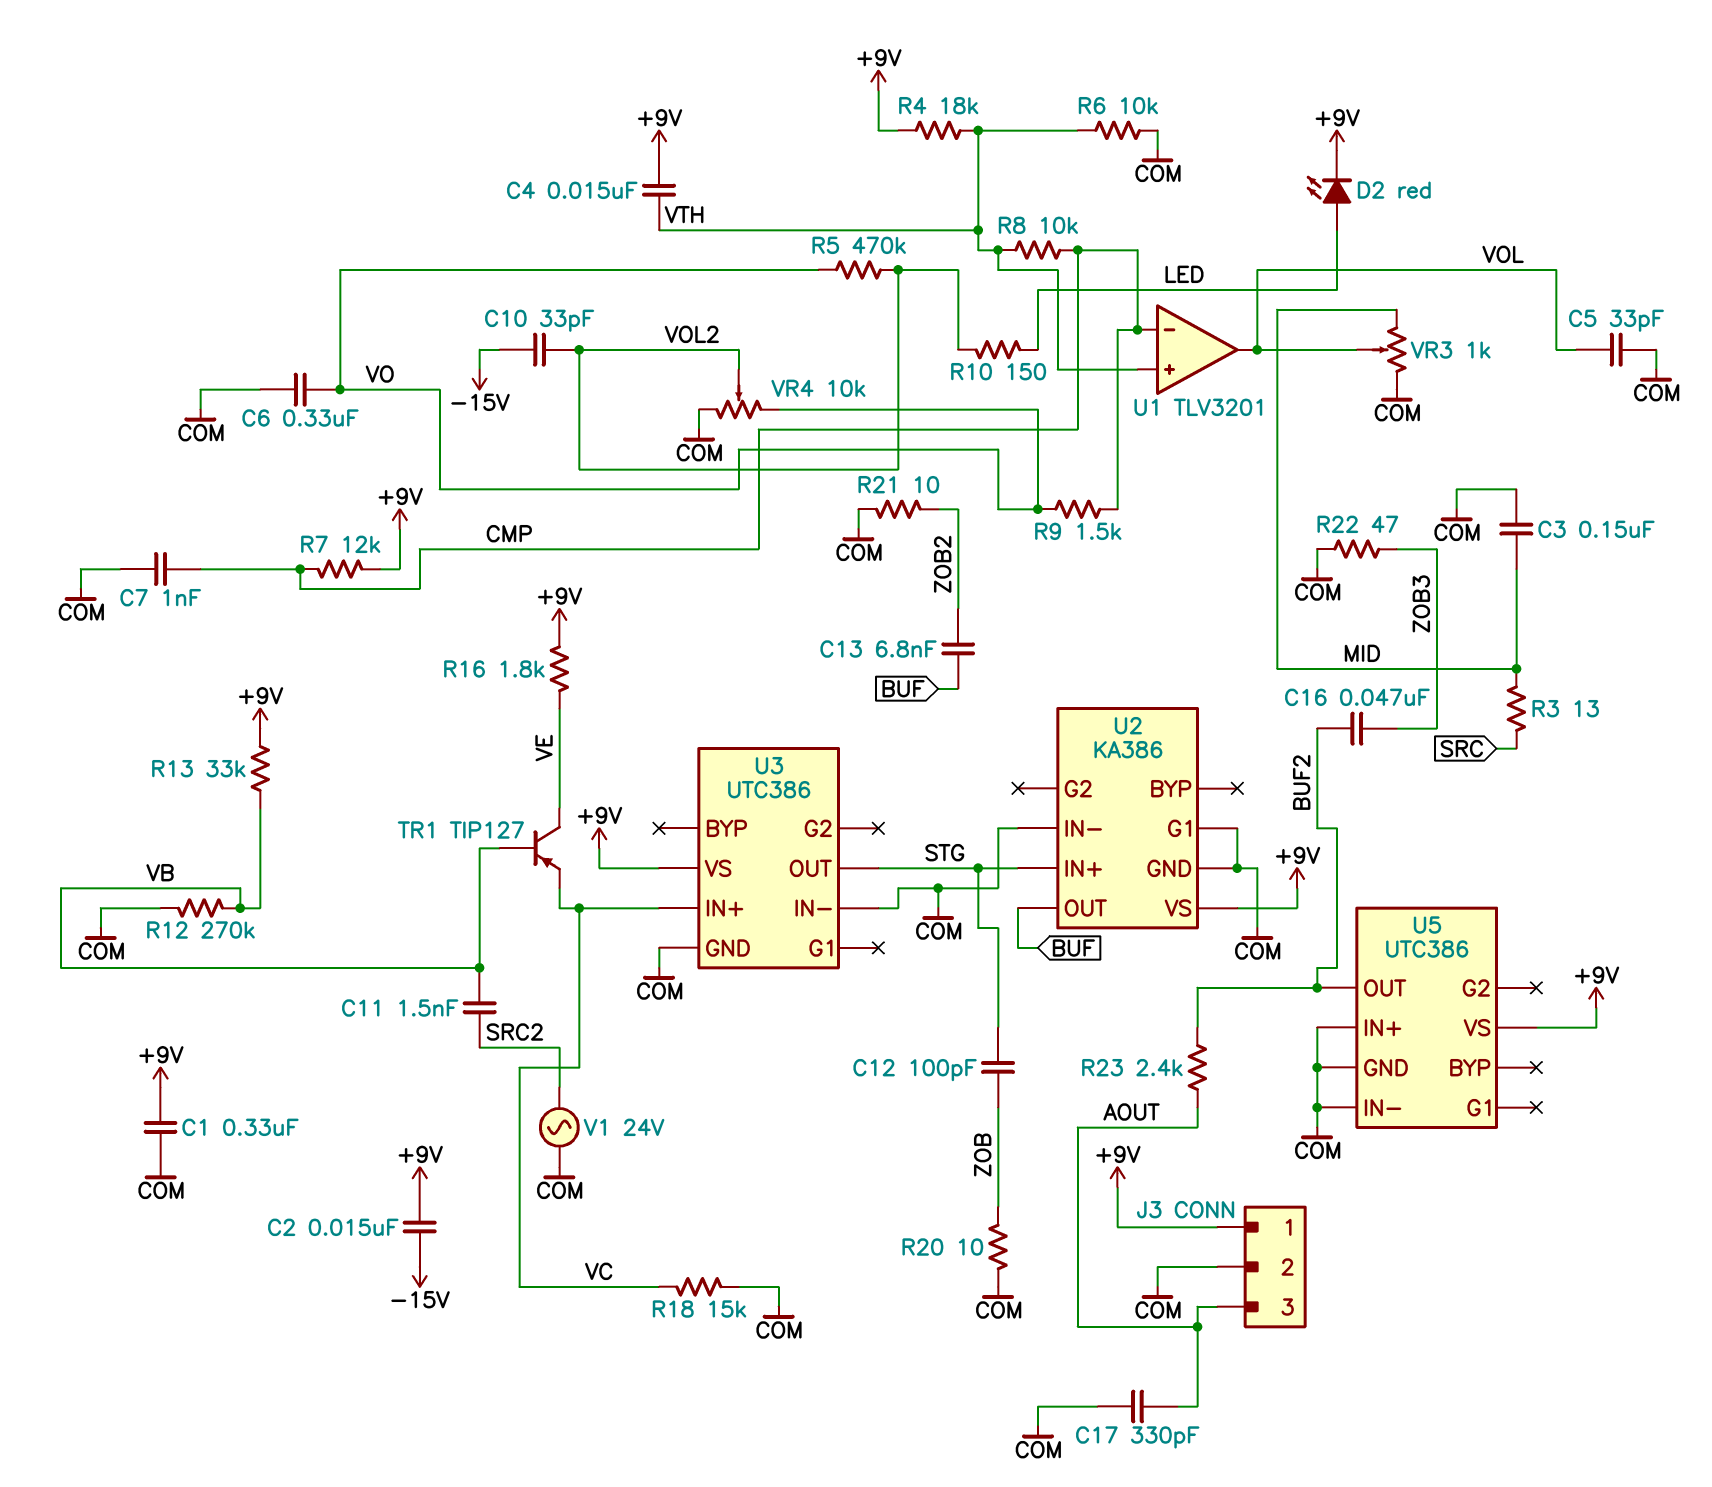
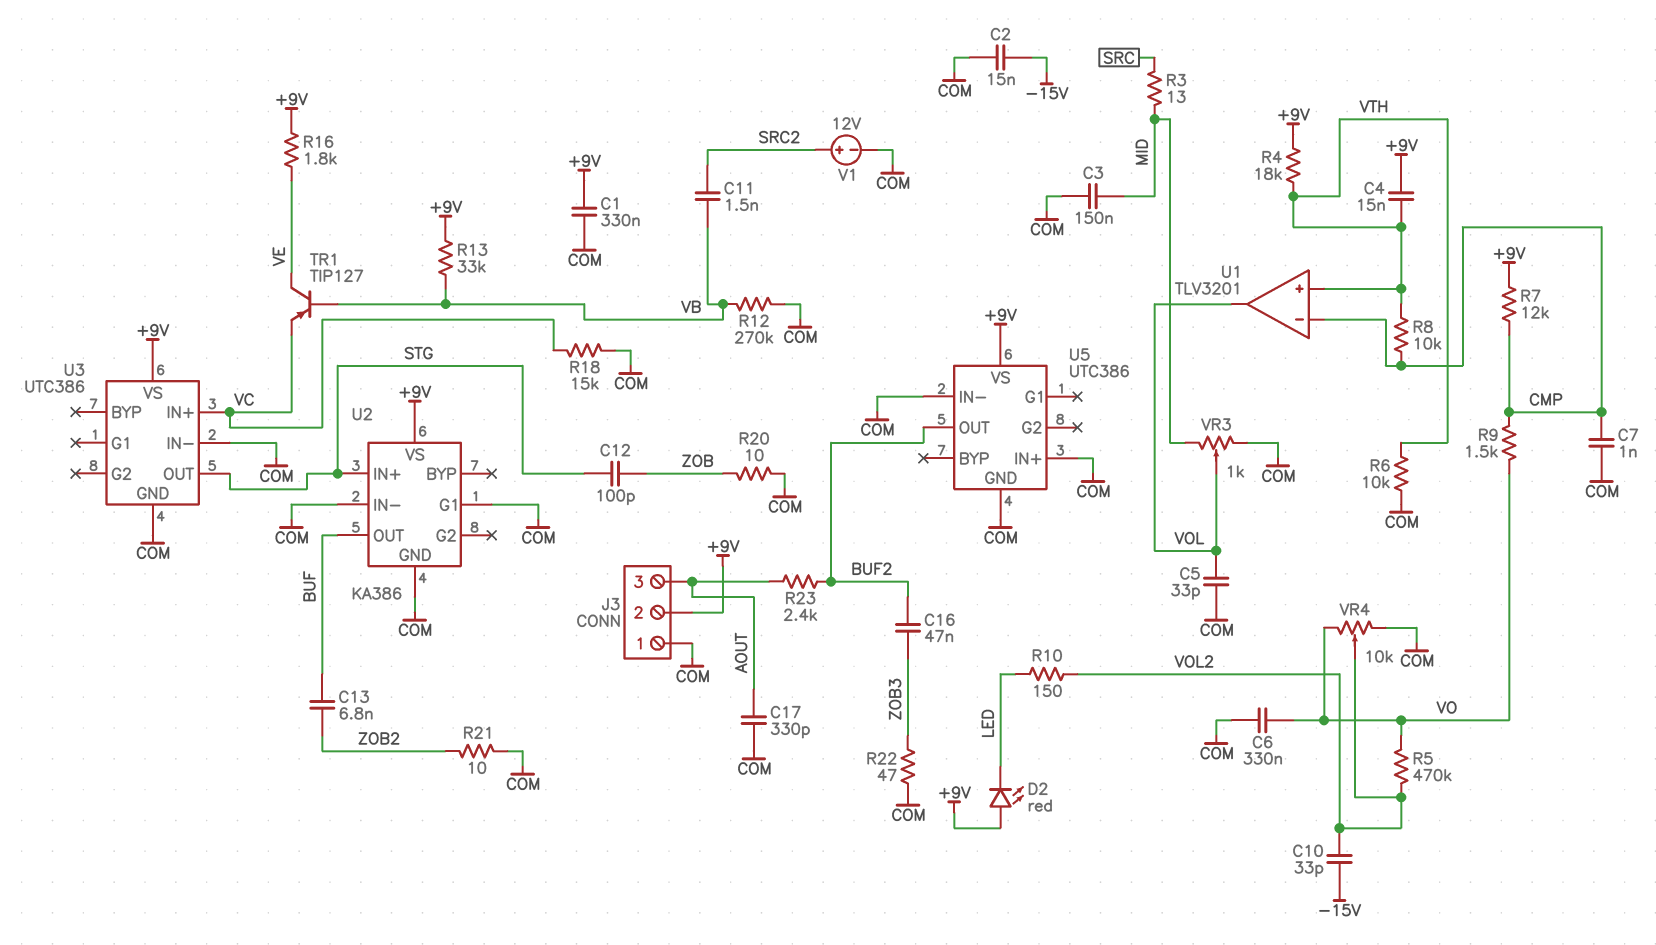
C2: 15nF (+9V, -15V) -> 15nF (-15V, COM)
D2: LED red (A LED, K +9V) -> LED red (A +9V, K LED)
J3 pin 1: +9V -> COM
J3 pin 2: COM -> +9V
V1: AC 24V (COM, SRC2) -> 12V (plus SRC2, minus COM)

